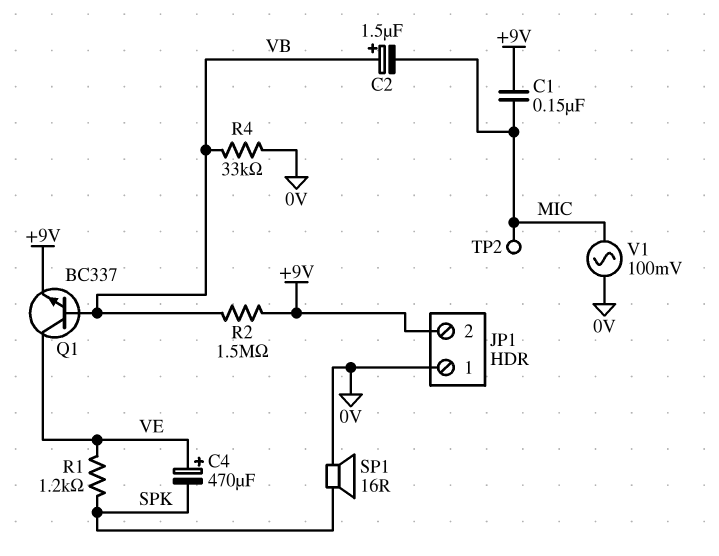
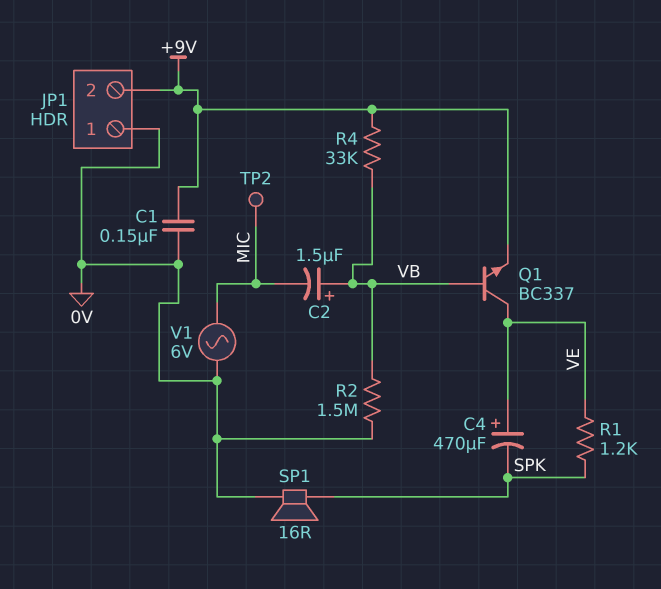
C1: 150nF (+9V, MIC) -> 150nF (+9V, 0V)
R2: 1.5M (+9V, VB) -> 1.5M (0V, VB)
R4: 33k (0V, VB) -> 33k (+9V, VB)
V1: AC 100mV (0V, MIC) -> AC 6V (0V, MIC)

